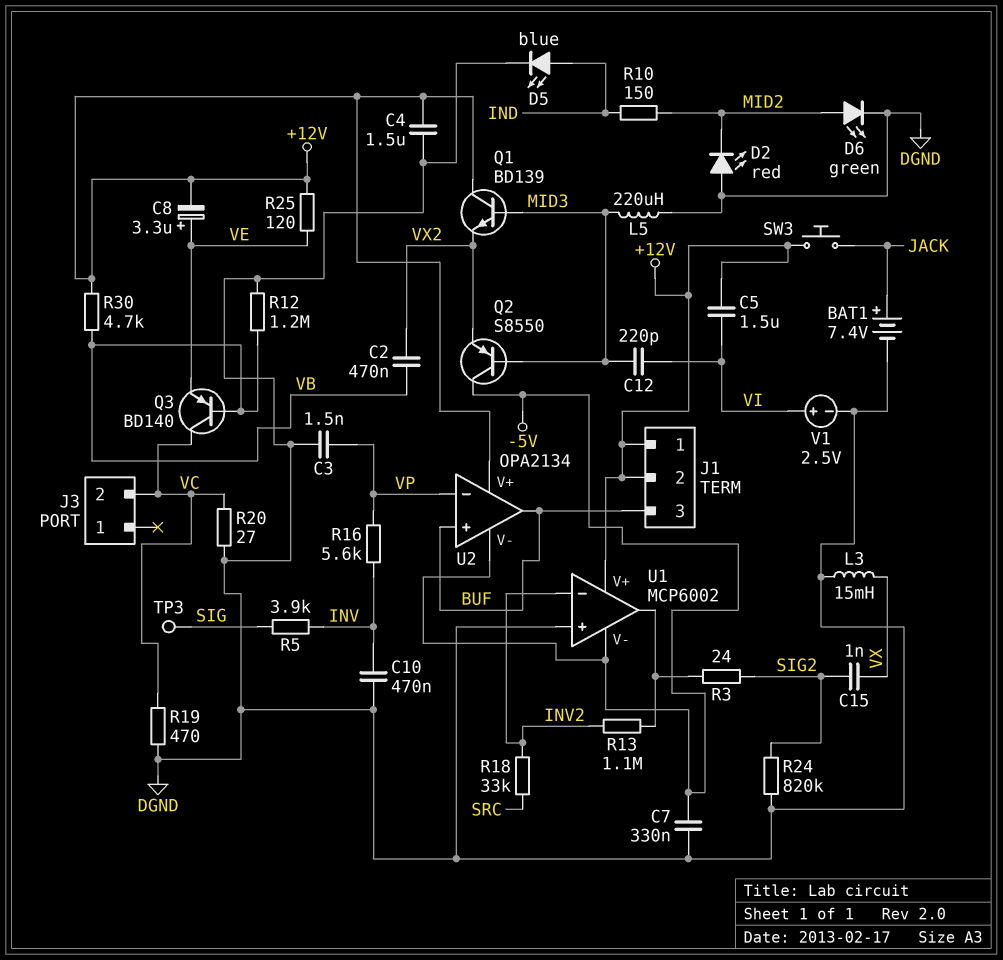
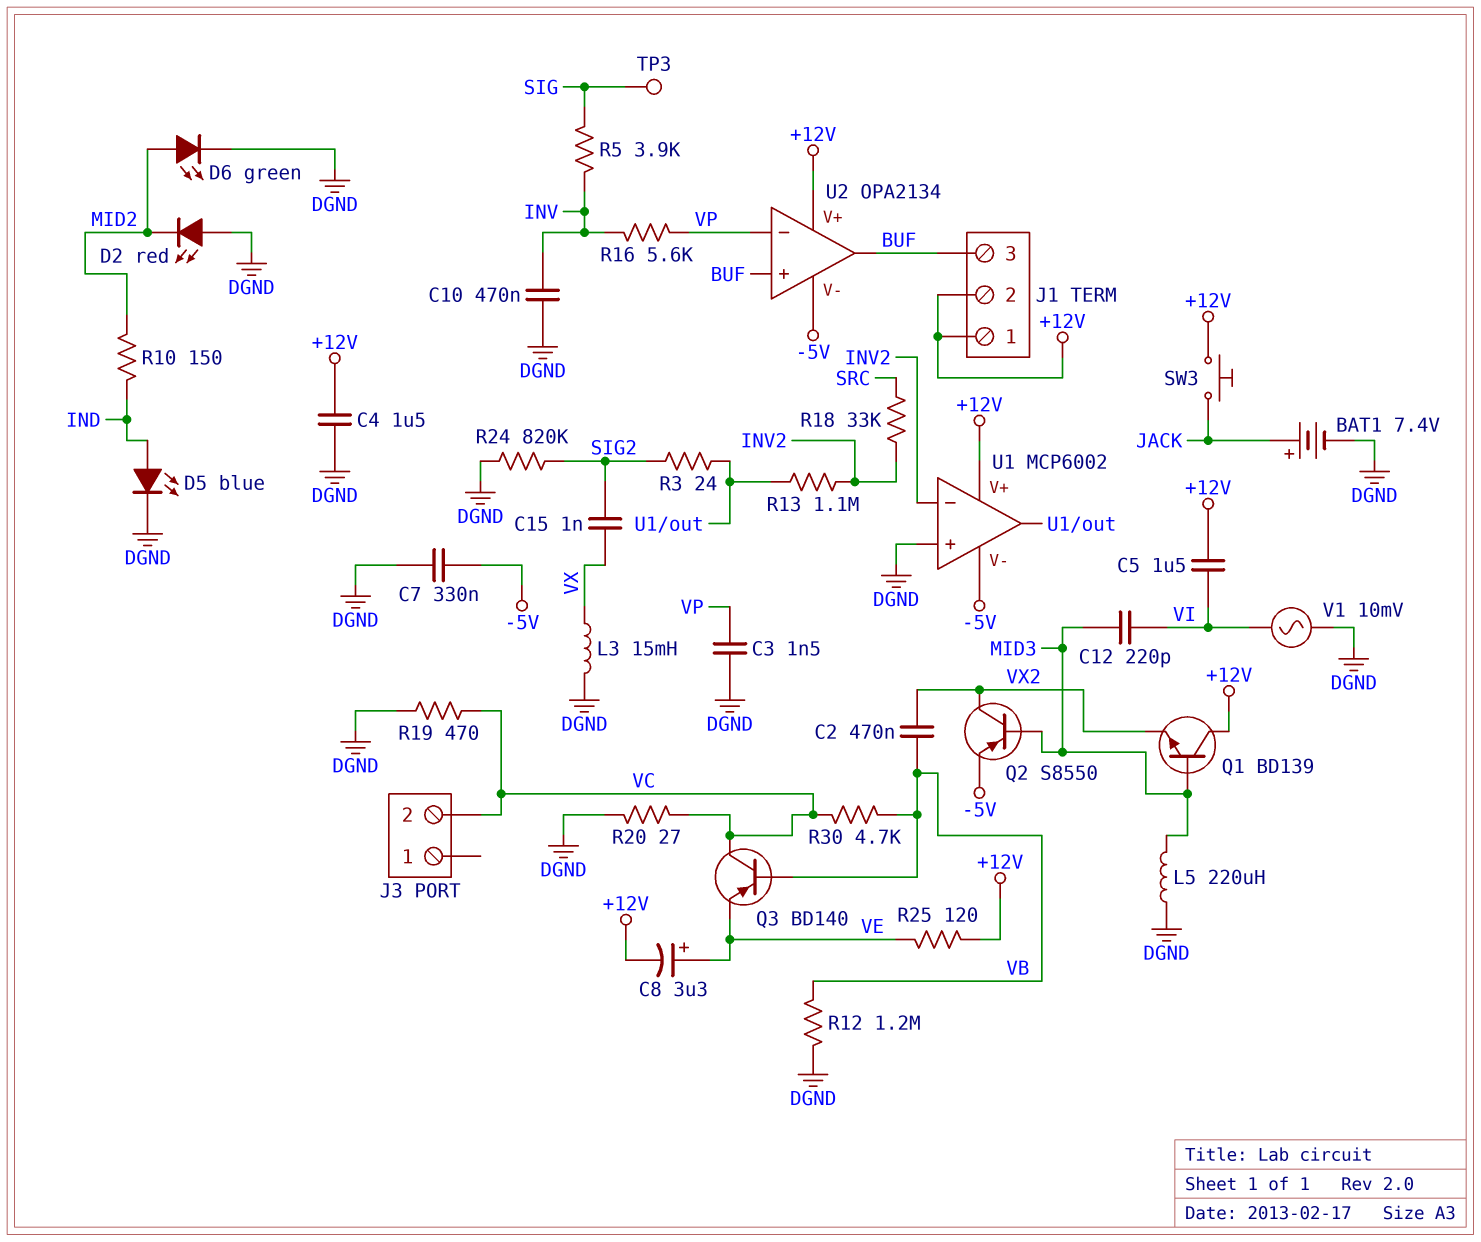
Q2: PNP S8550 (B MID3, C -5V, E VX2) -> PNP S8550 (B MID3, C VX2, E -5V)
R30: 4.7k (+12V, VB) -> 4.7k (VB, VC)
V1: 2.5V (plus VI, minus DGND) -> AC 10mV (DGND, VI)

